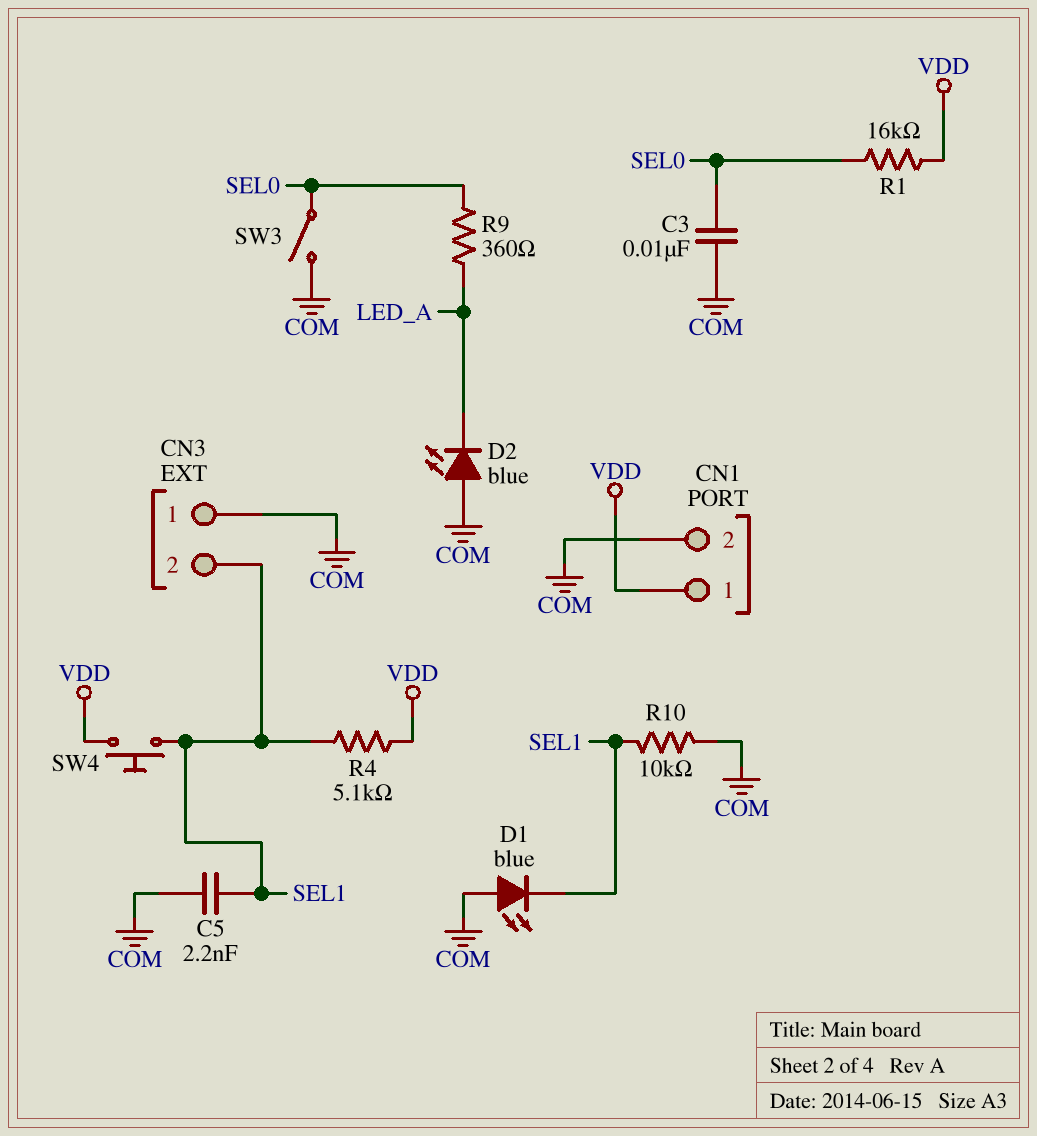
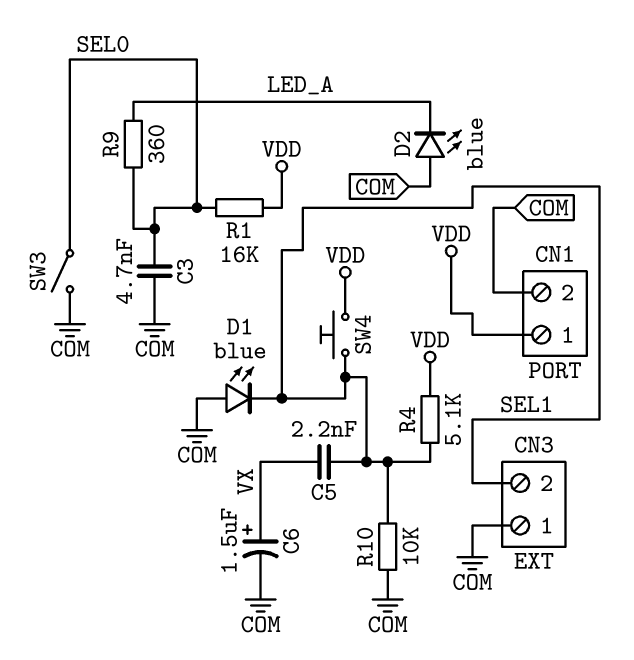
C3: 10nF (COM, SEL0) -> 4.7nF (COM, SEL0)
C5: 2.2nF (COM, SEL1) -> 2.2nF (SEL1, VX)
C6: none -> 1.5uF (plus VX, minus COM)

